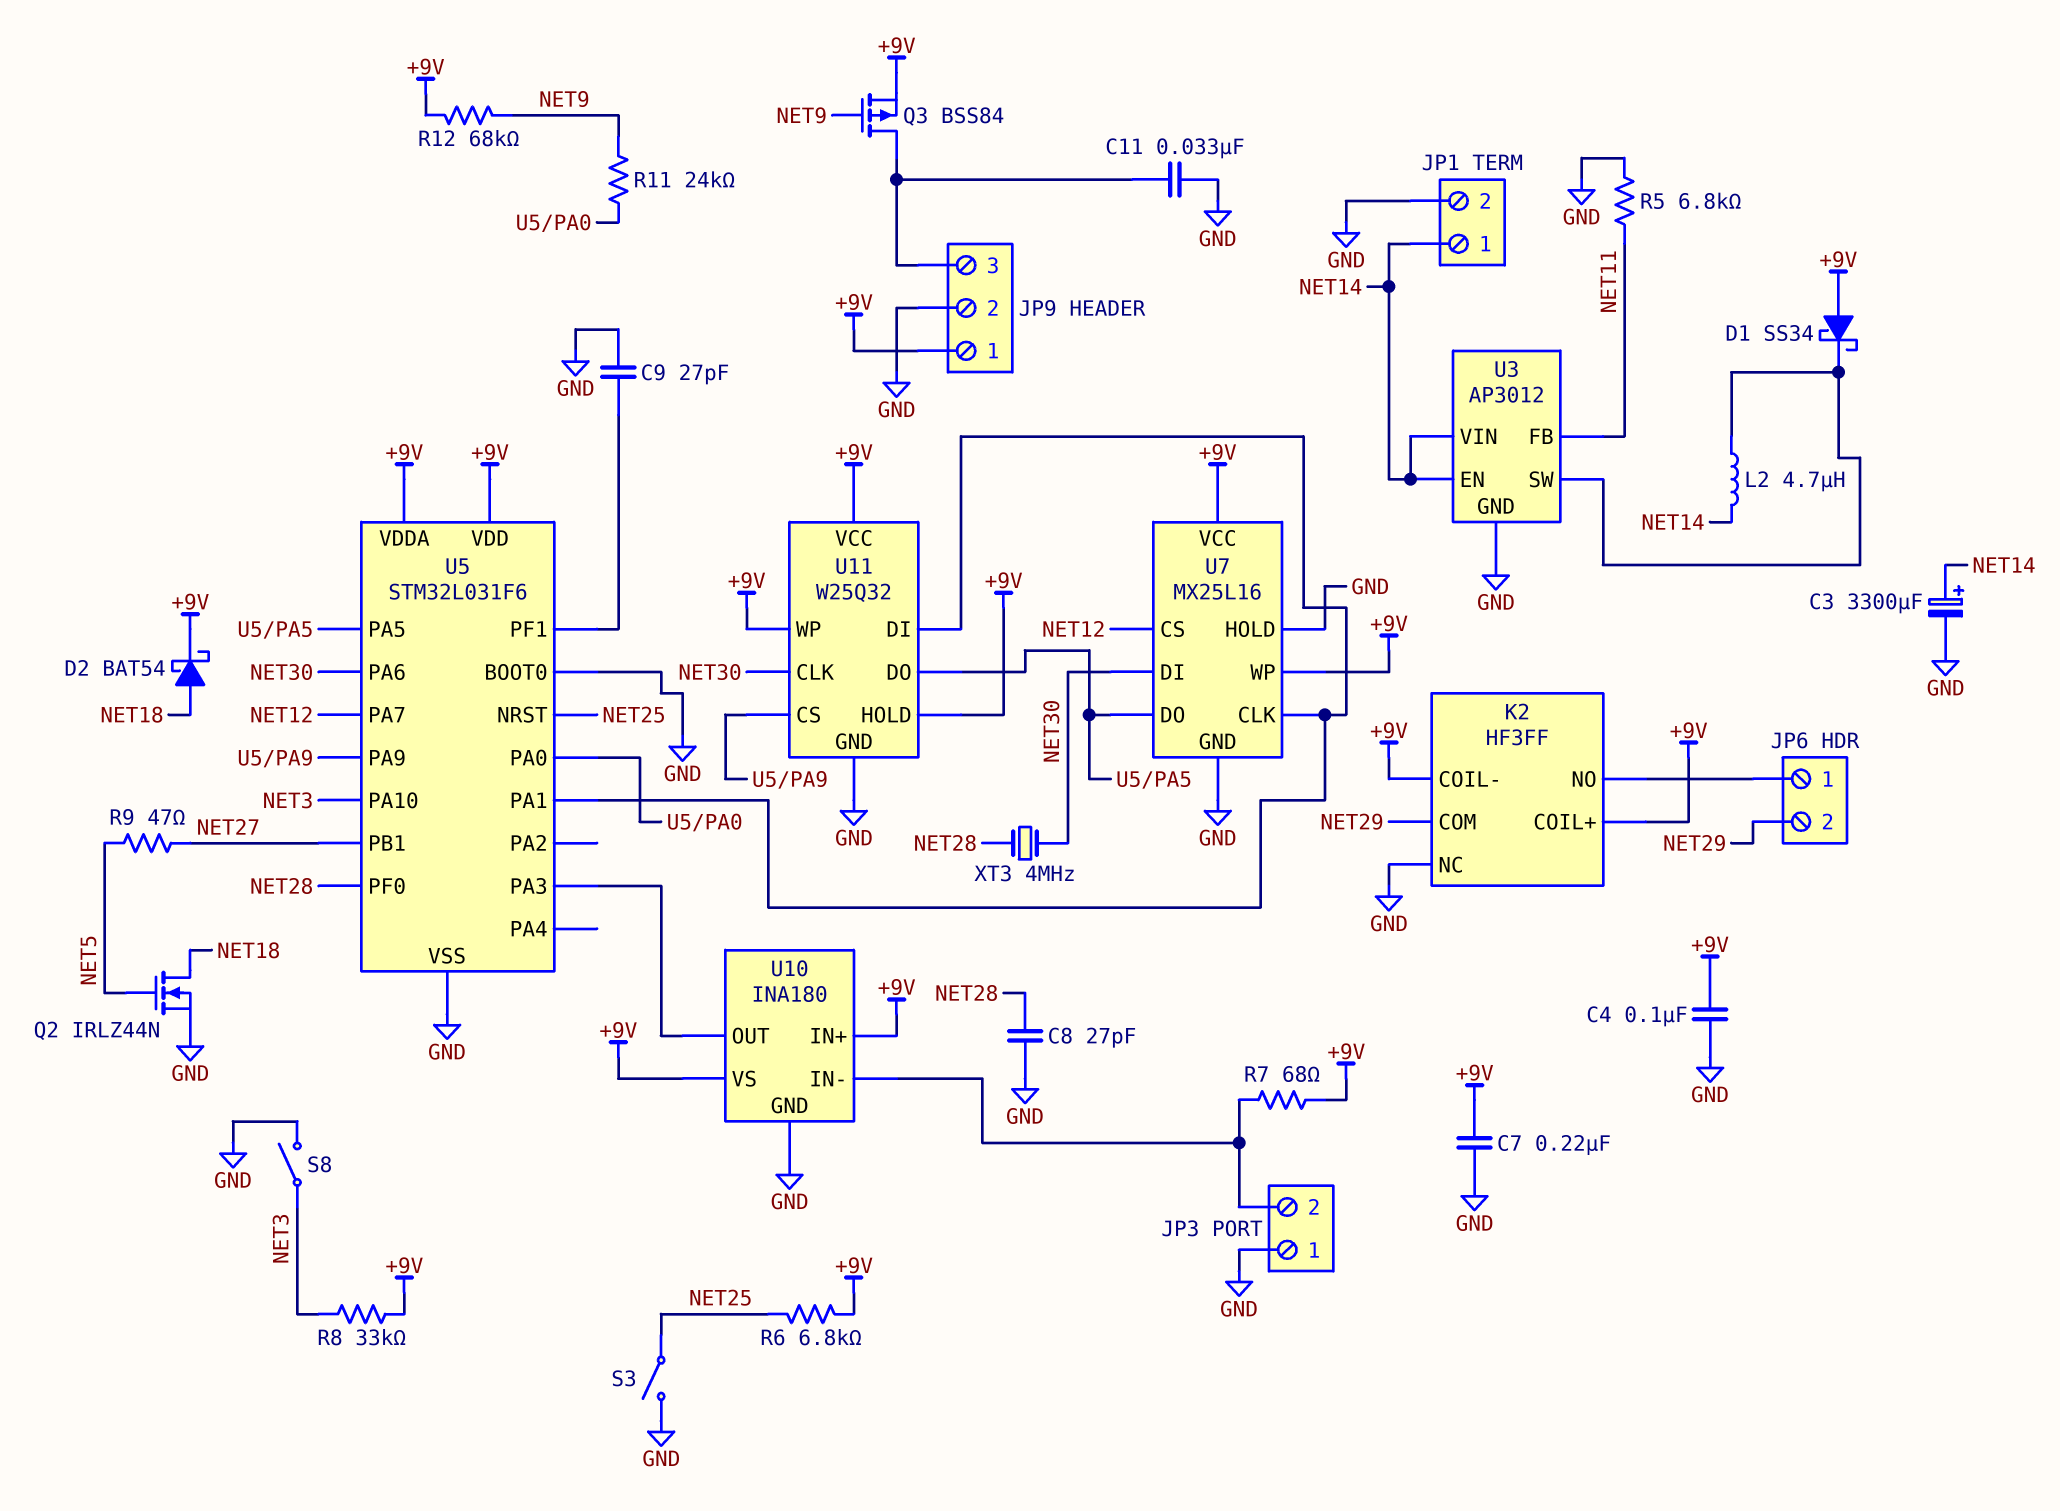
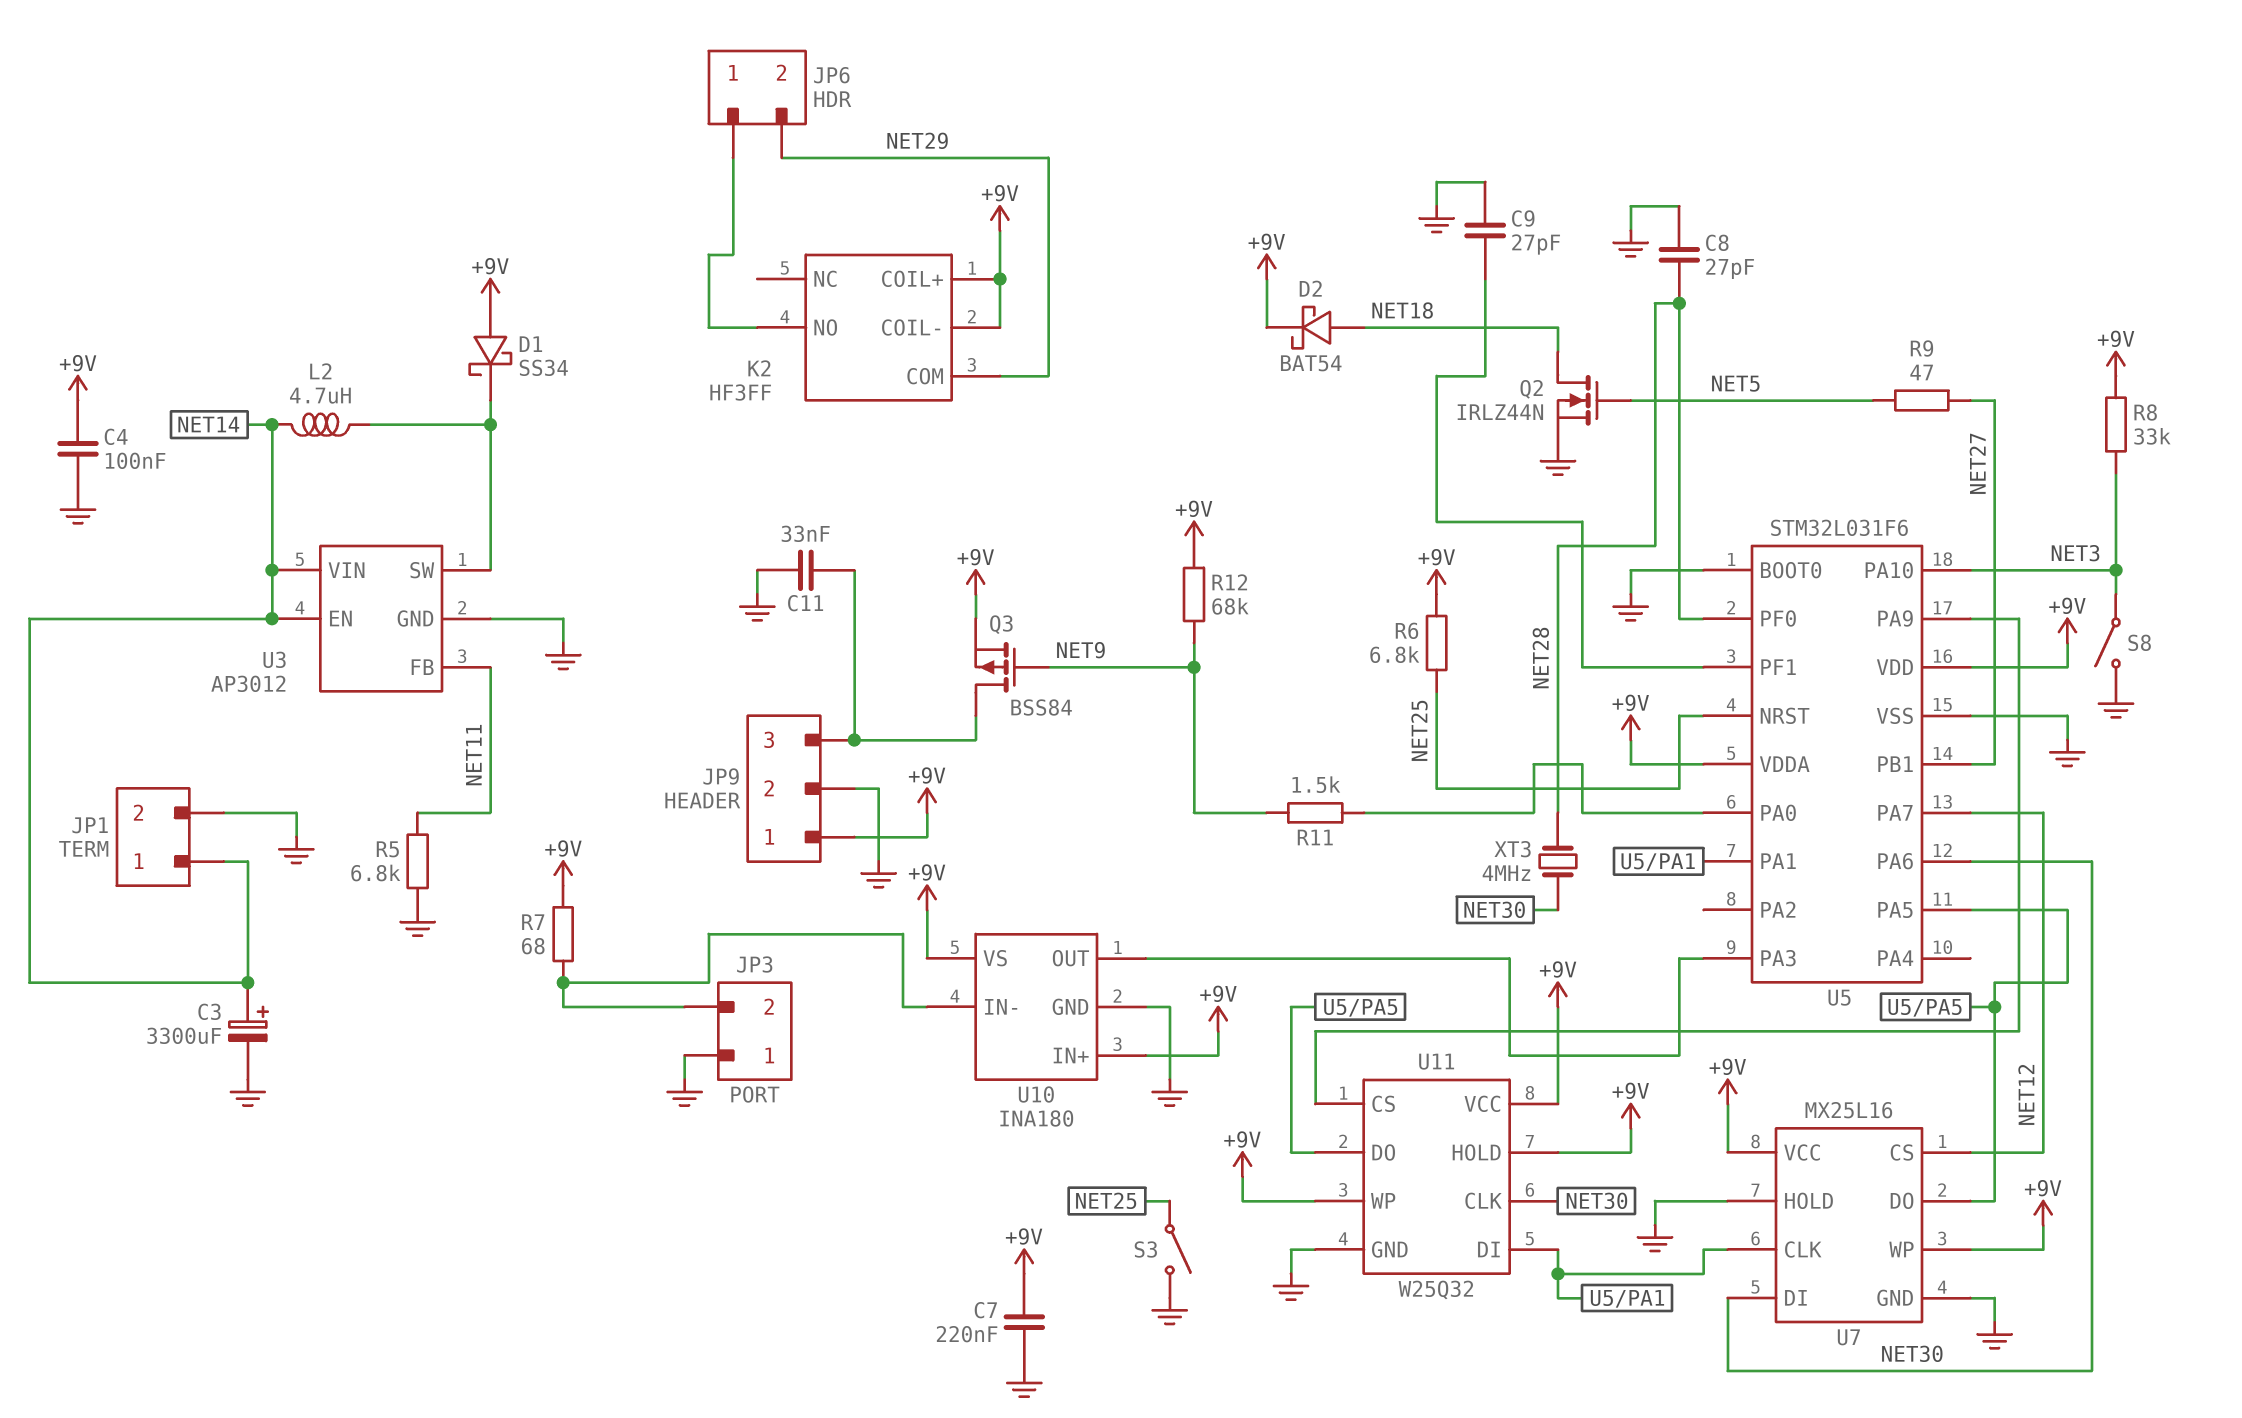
K2 pin NC: GND -> none
R11: 24k (NET9, U5/PA0) -> 1.5k (NET9, U5/PA0)

